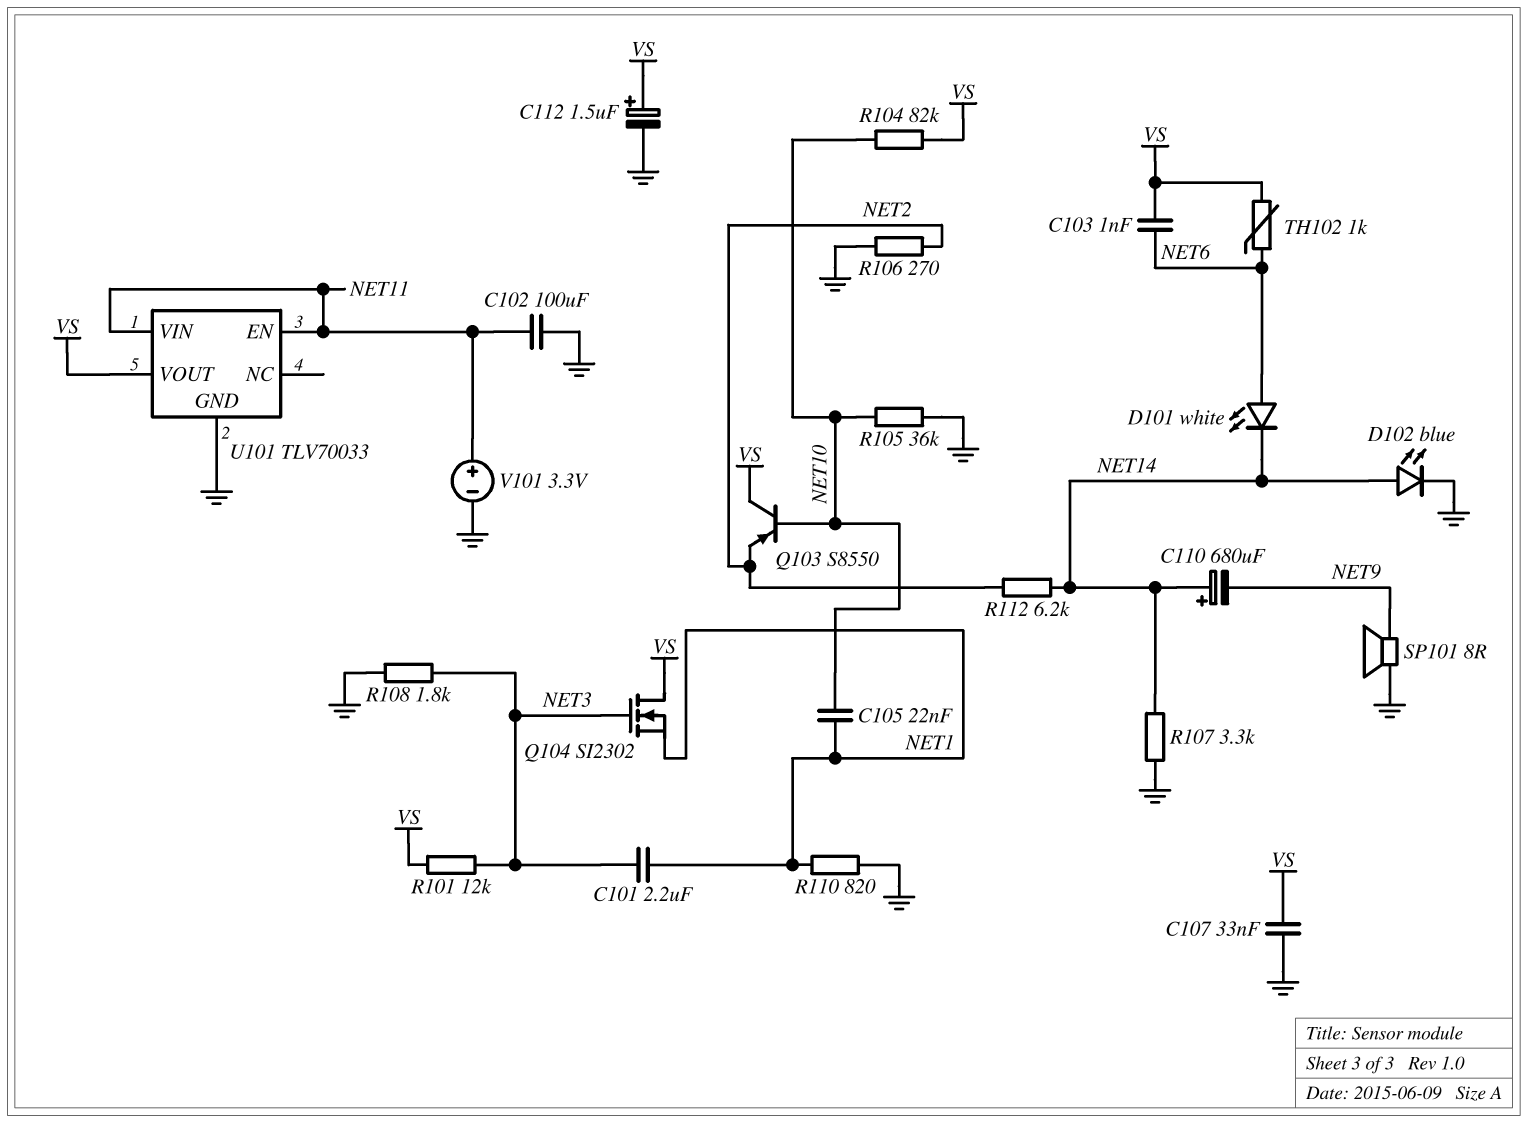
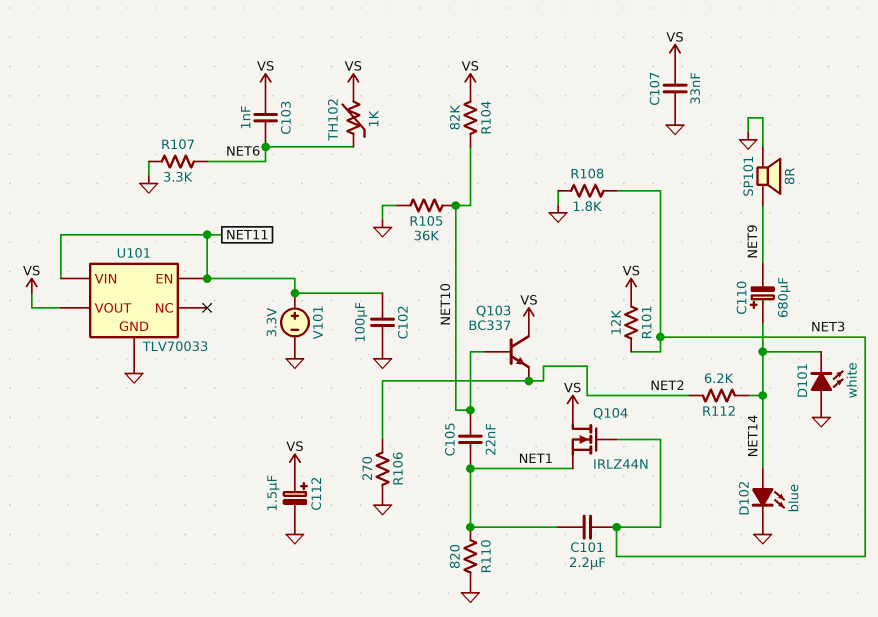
D101: LED white (A NET6, K NET14) -> LED white (A GND, K NET14)
Q103: PNP S8550 (B NET10, C VS, E NET2) -> NPN BC337 (B NET10, C VS, E NET2)
Q104: NMOS SI2302 (G NET3, D VS, S NET1) -> NMOS IRLZ44N (G NET3, D VS, S NET1)
R107: 3.3k (GND, NET14) -> 3.3k (GND, NET6)

